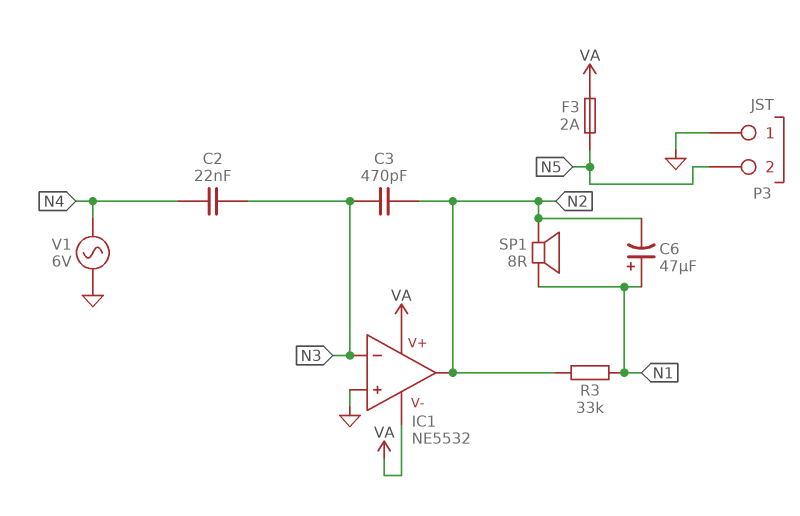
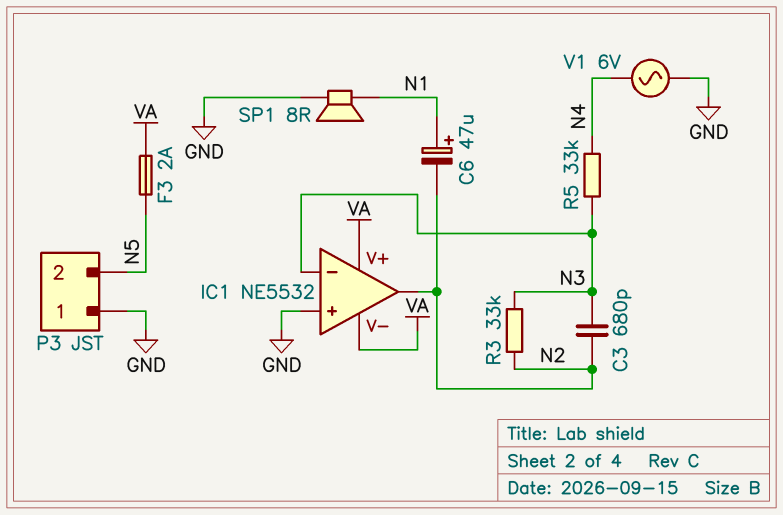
C2: 22nF (N3, N4) -> none
C3: 470pF (N2, N3) -> 680pF (N2, N3)
R3: 33k (N1, N2) -> 33k (N2, N3)
R5: none -> 33k (N3, N4)
SP1: speaker 8R (N1, N2) -> speaker 8R (GND, N1)

